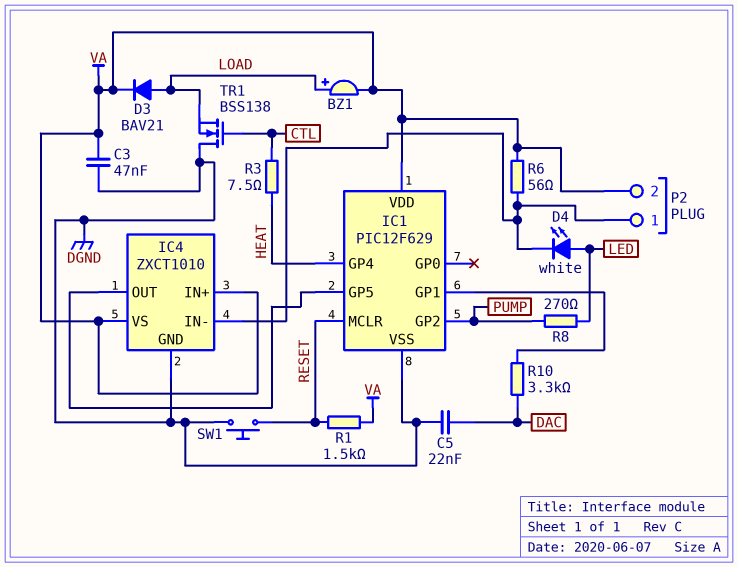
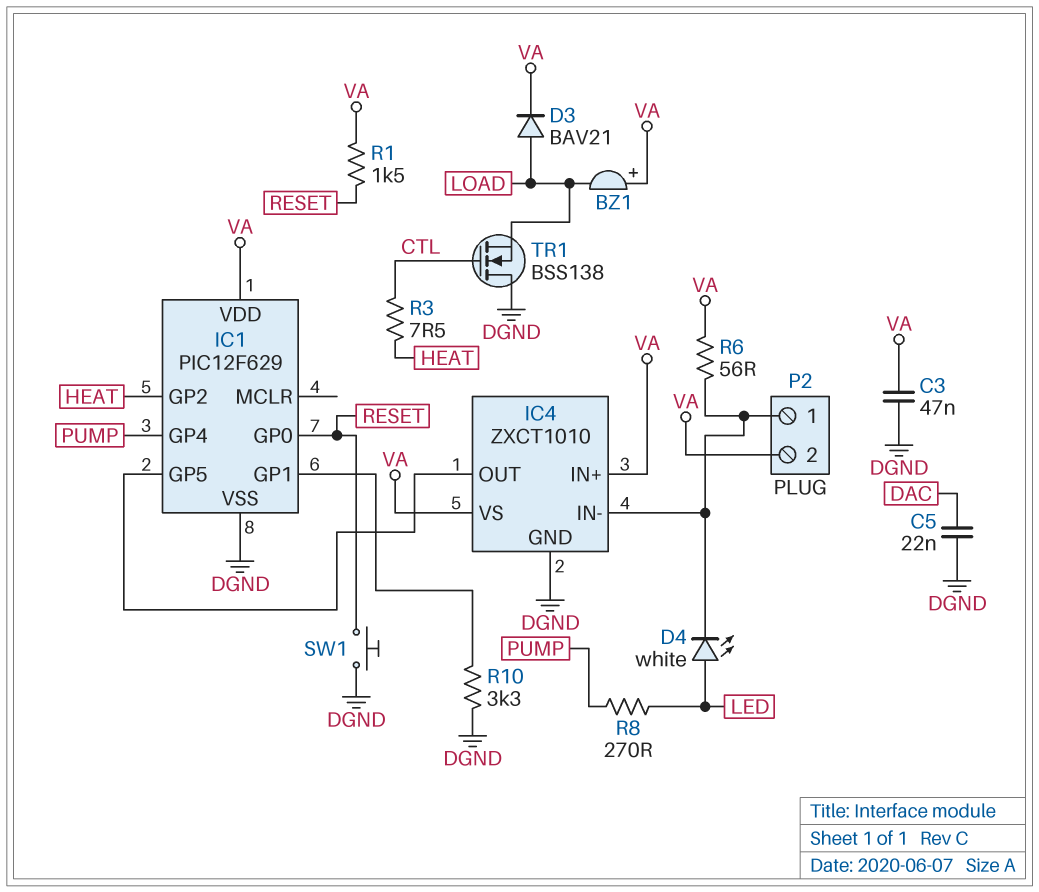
BZ1: buzzer (plus LOAD, minus VA) -> buzzer (plus VA, minus LOAD)
IC1 pin GP0: none -> RESET
IC1 pin GP2: PUMP -> HEAT
IC1 pin GP4: HEAT -> PUMP
IC1 pin MCLR: RESET -> none
R10: 3.3k (DAC, IC1/GP1) -> 3.3k (DGND, IC1/GP1)

